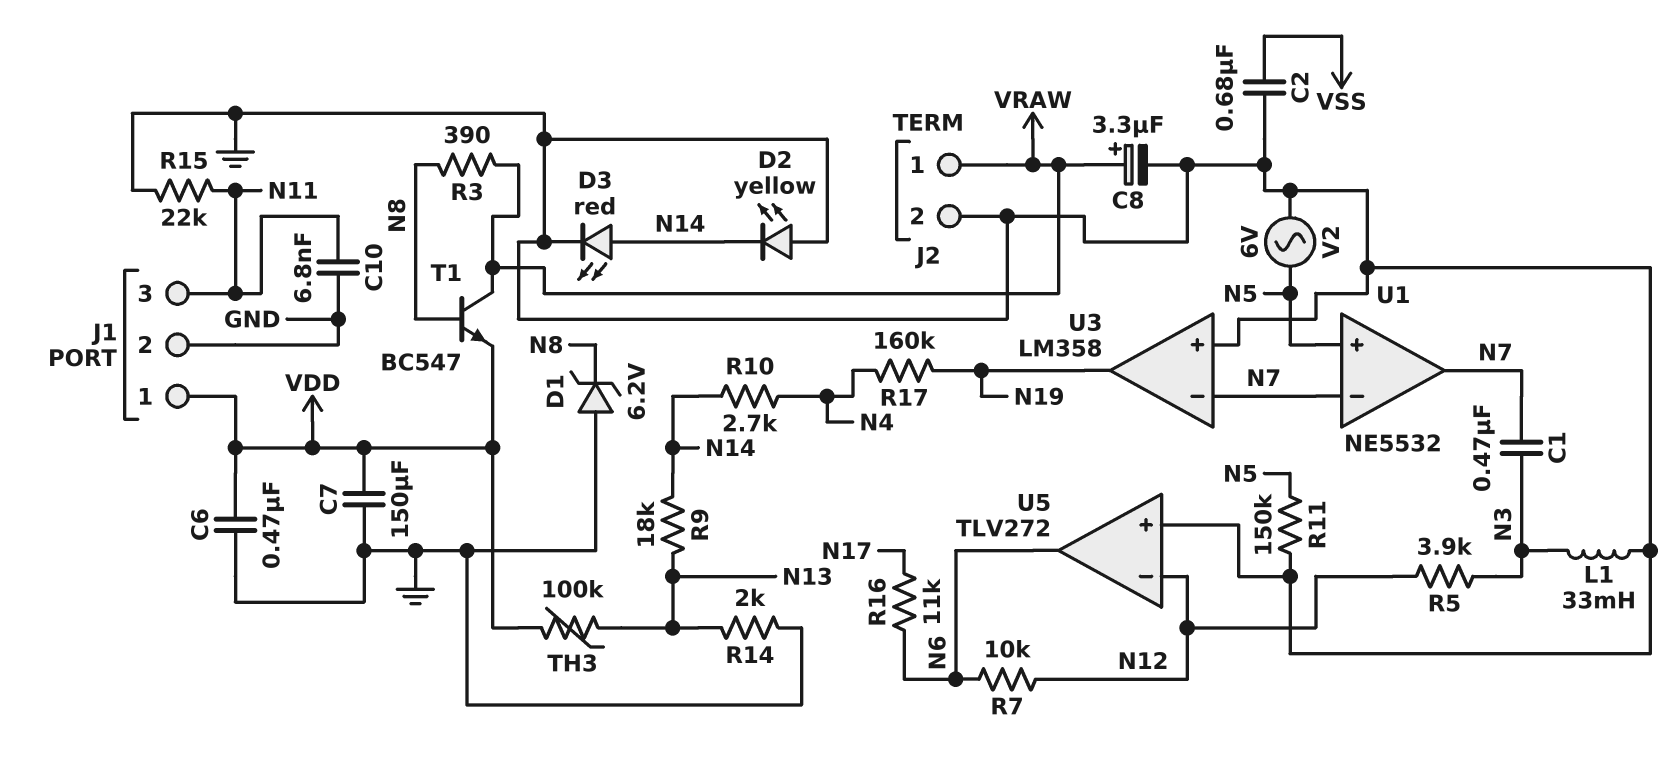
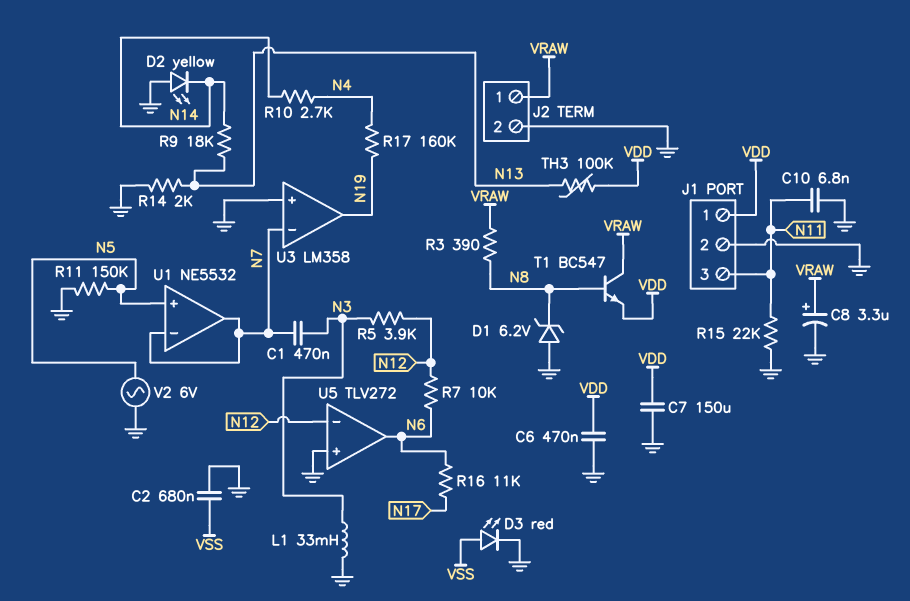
D3: LED red (A N14, K GND) -> LED red (A VSS, K GND)

